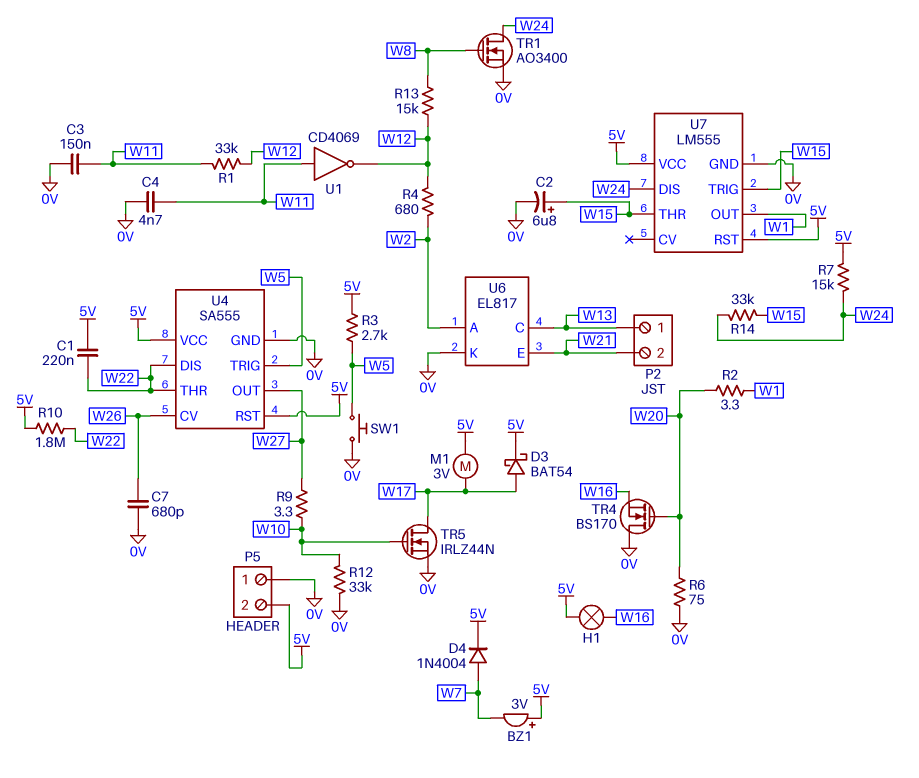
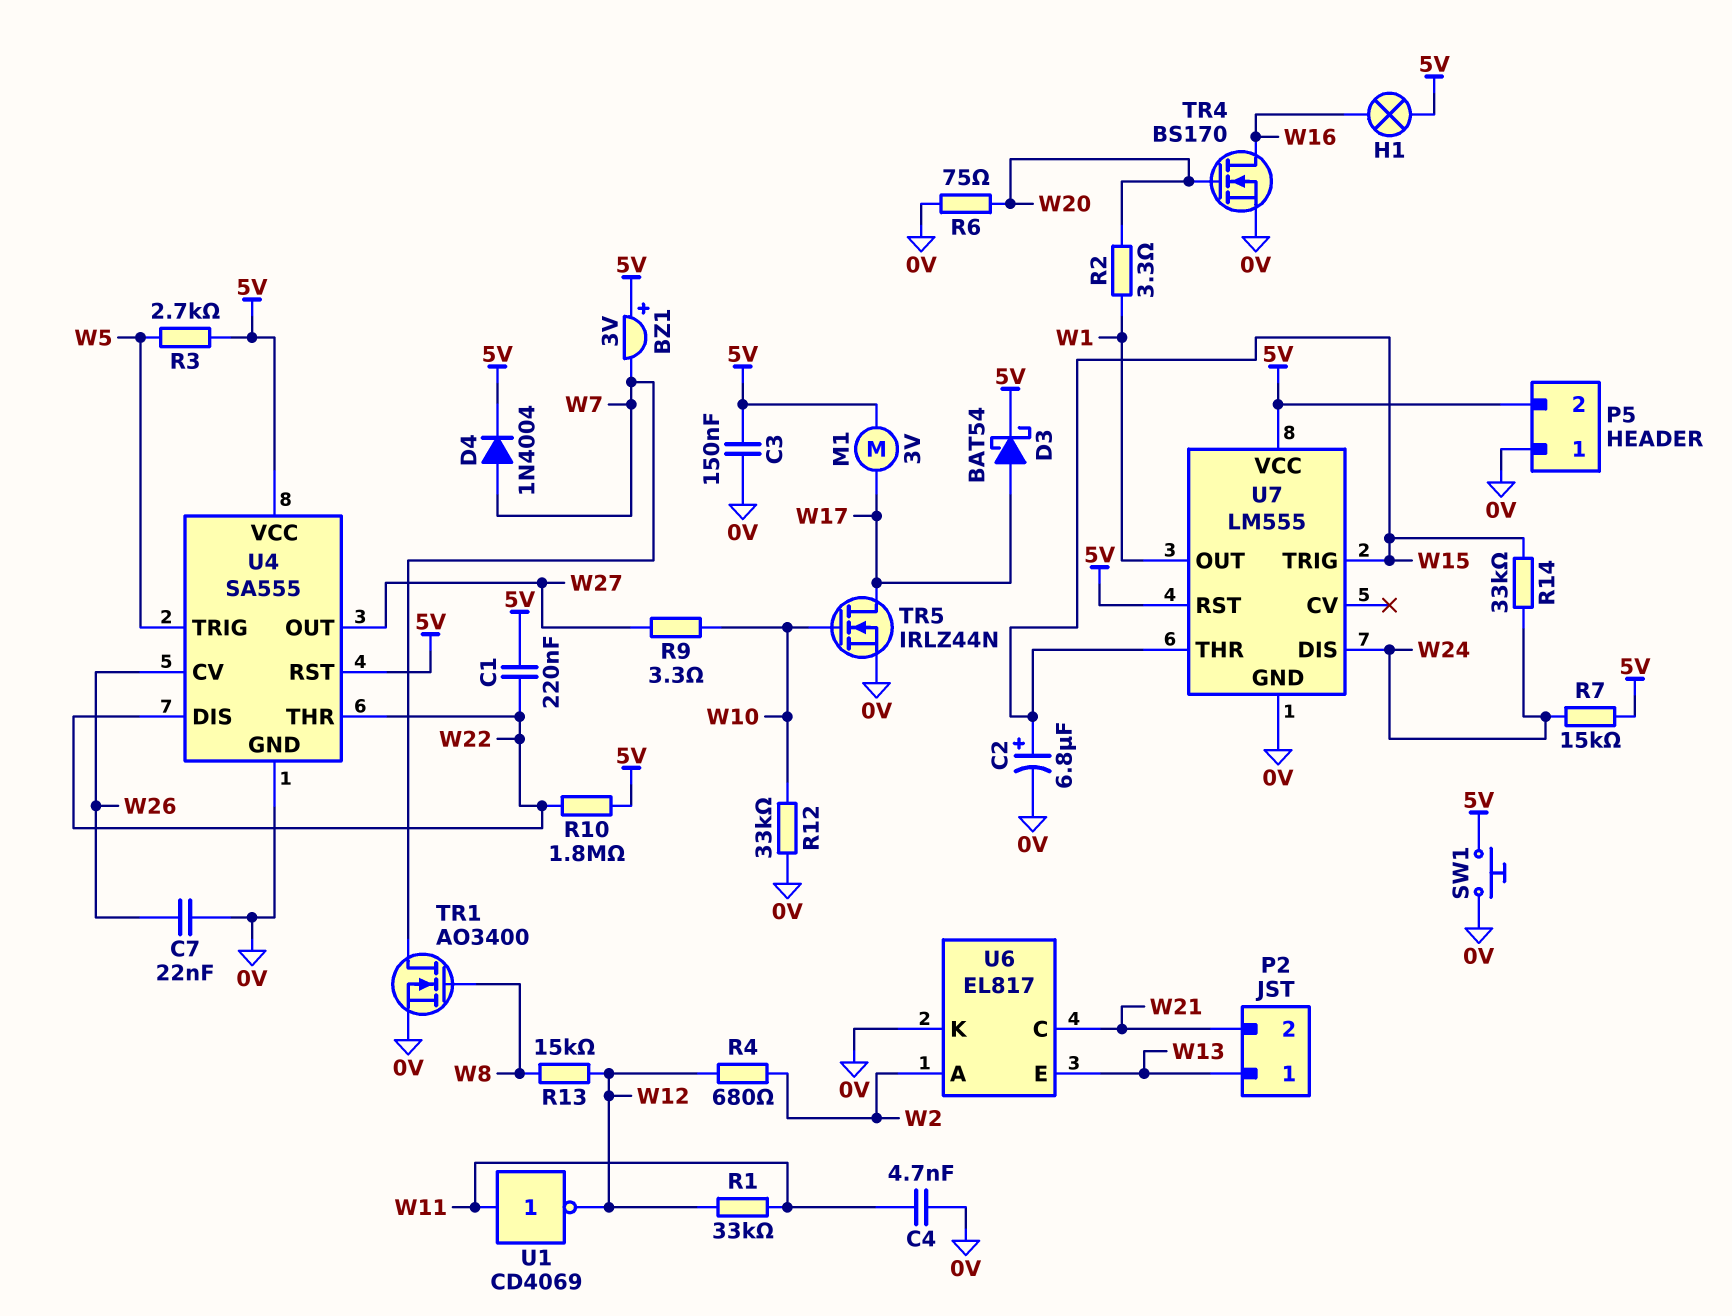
C3: 150nF (0V, W11) -> 150nF (0V, 5V)
C7: 680pF (0V, W26) -> 22nF (0V, W26)
SW1: button (0V, W5) -> button (0V, 5V)
TR1: NMOS AO3400 (G W8, D W24, S 0V) -> NMOS AO3400 (G W8, D W7, S 0V)
TR4: NMOS BS170 (G W20, D 0V, S W16) -> NMOS BS170 (G W20, D W16, S 0V)
U6 pin C: W13 -> W21
U6 pin E: W21 -> W13

